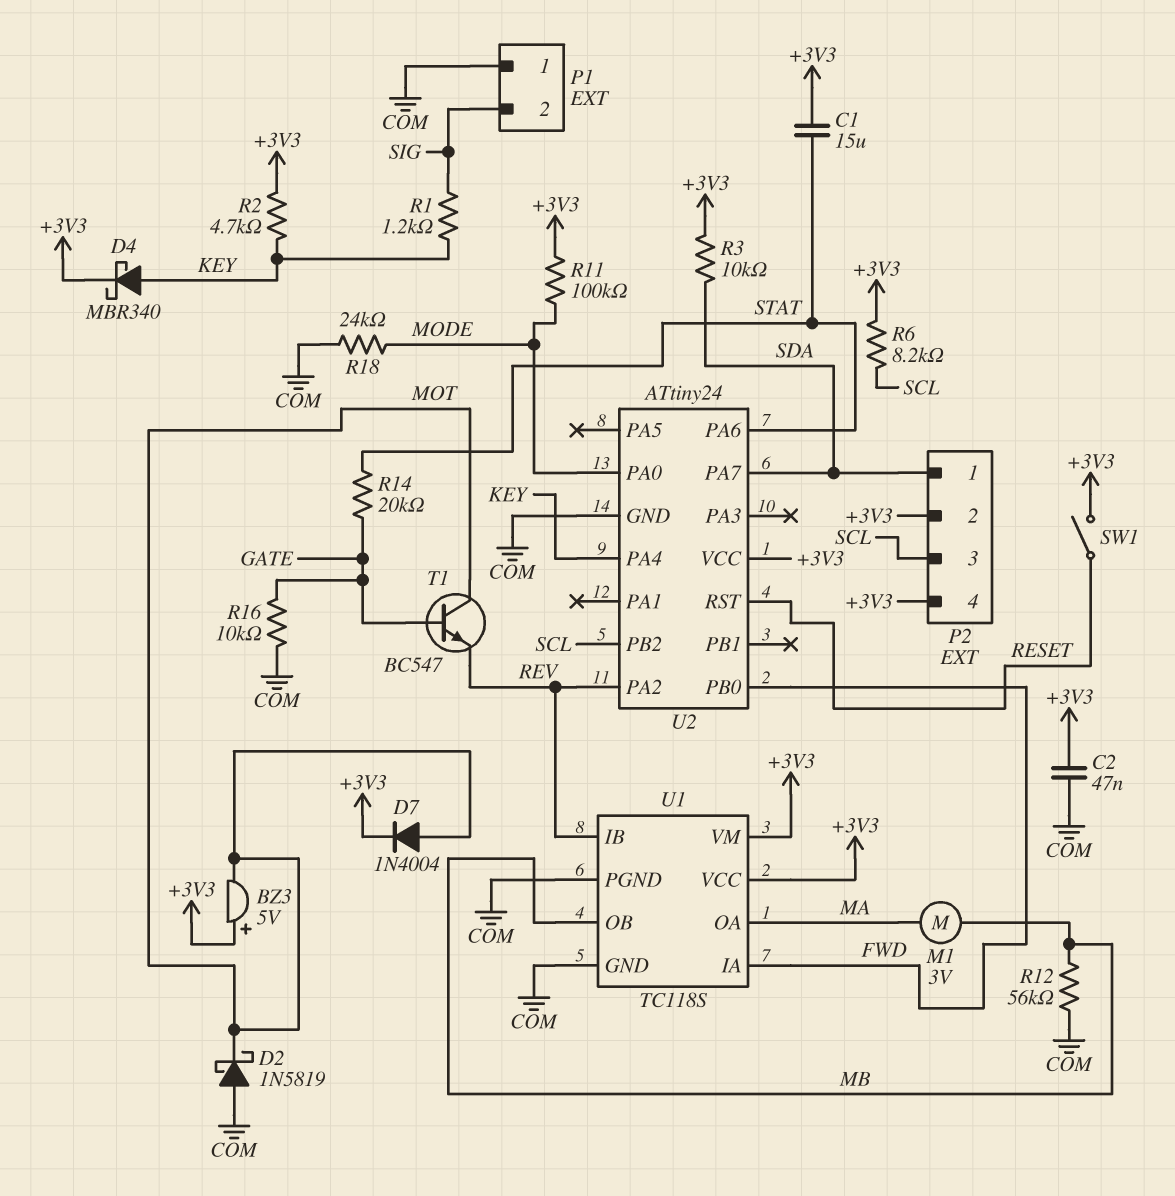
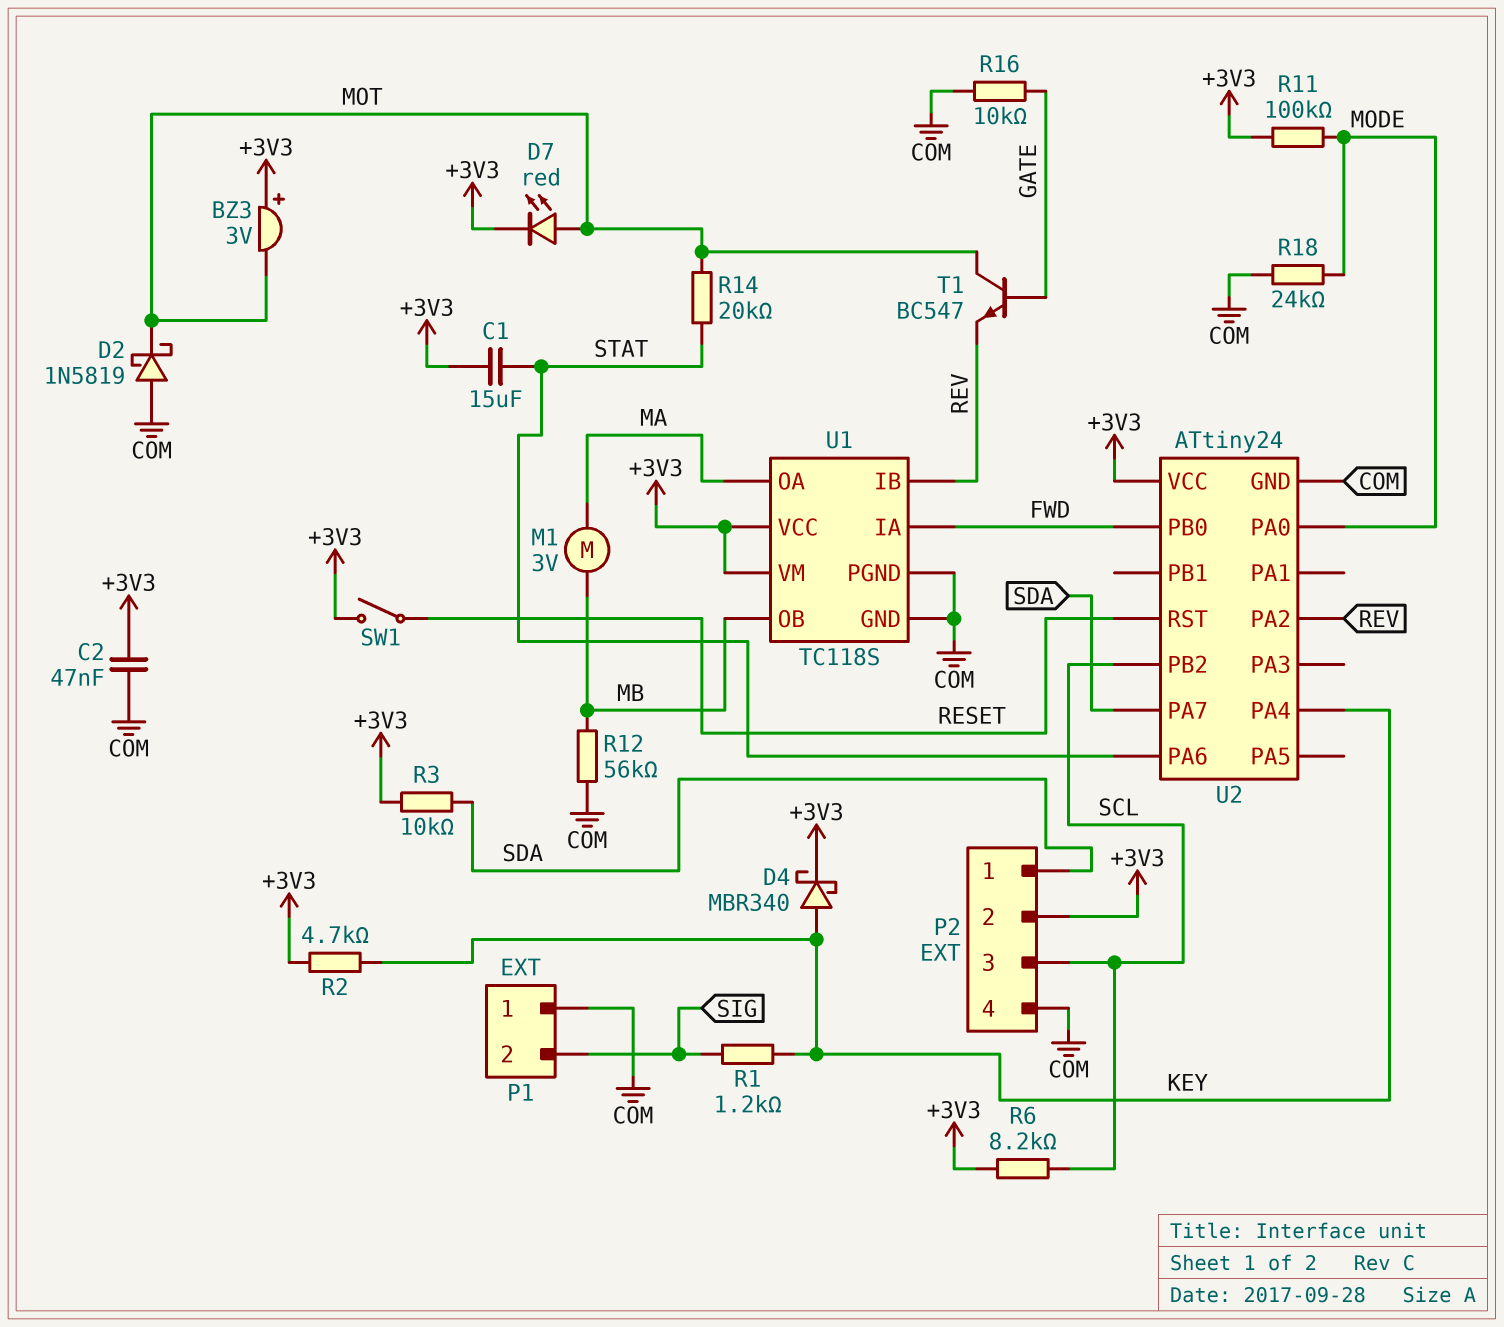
BZ3: buzzer 5V (plus +3V3, minus MOT) -> buzzer 3V (plus +3V3, minus MOT)
D7: diode 1N4004 (A MOT, K +3V3) -> LED red (A MOT, K +3V3)
P2 pin 4: +3V3 -> COM
R14: 20k (GATE, STAT) -> 20k (MOT, STAT)

